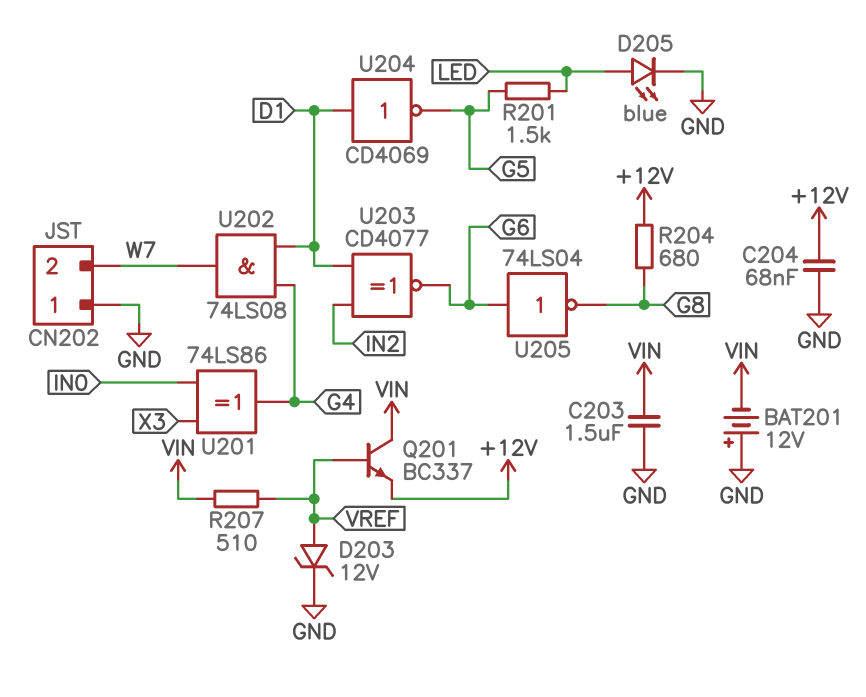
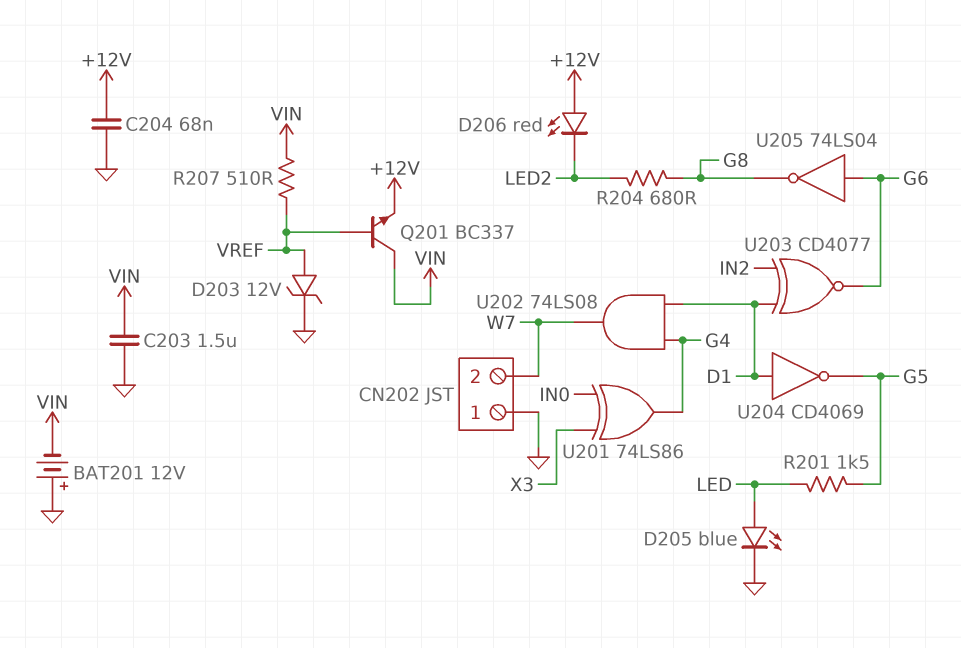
D206: none -> LED red (A +12V, K LED2)
R204: 680 (+12V, G8) -> 680 (G8, LED2)

